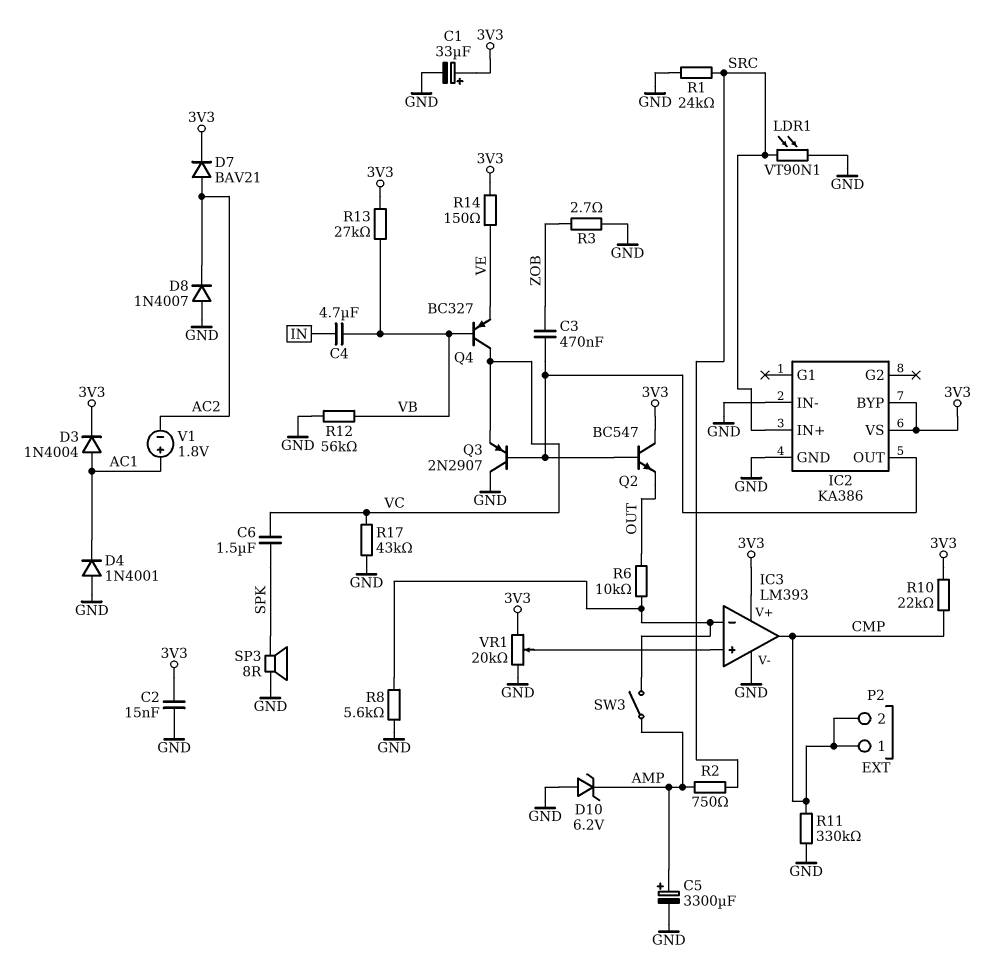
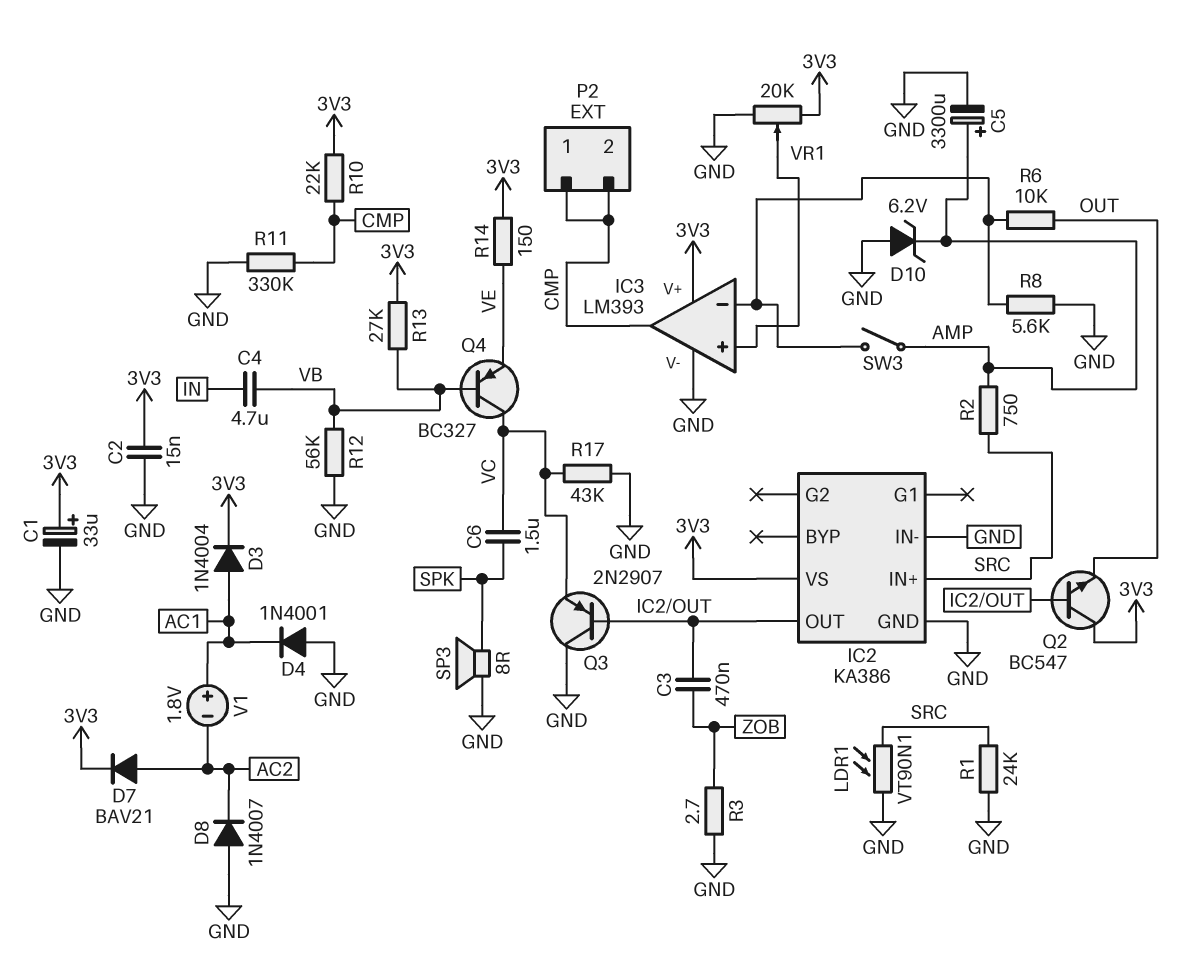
IC2 pin BYP: 3V3 -> none

